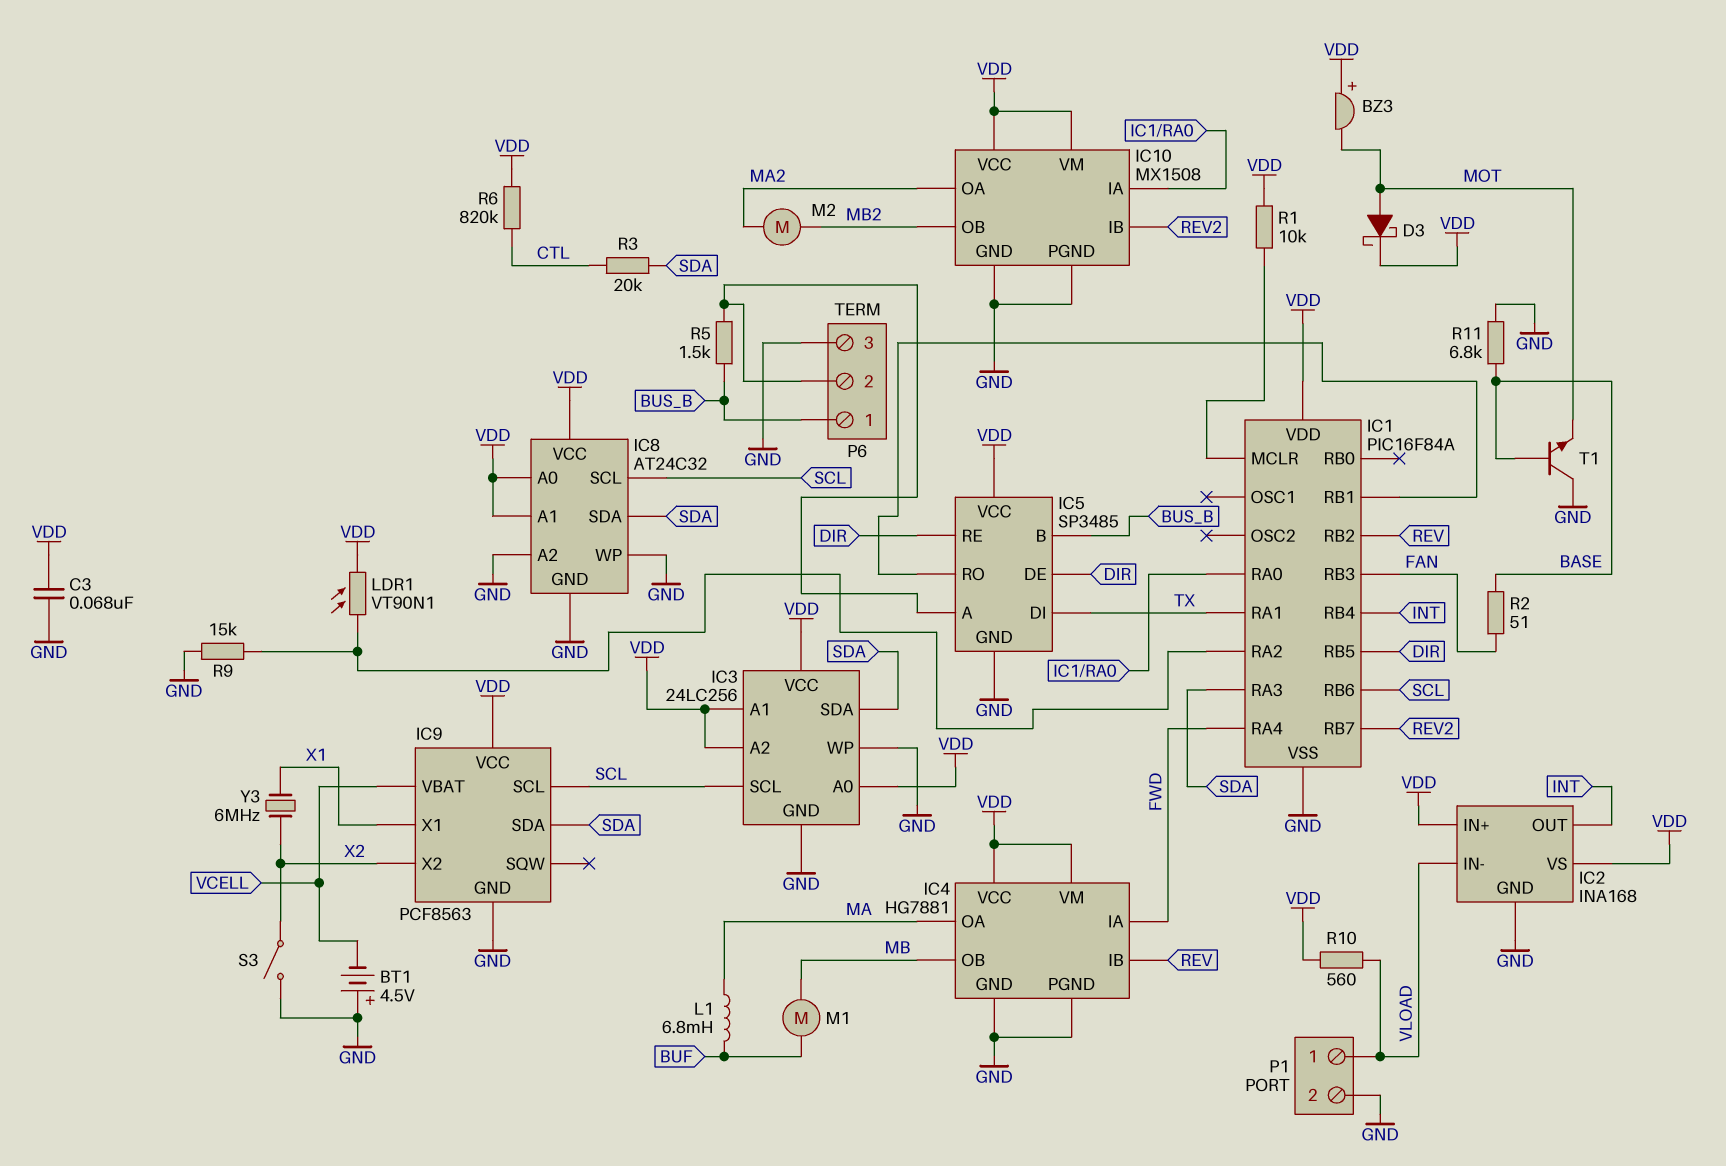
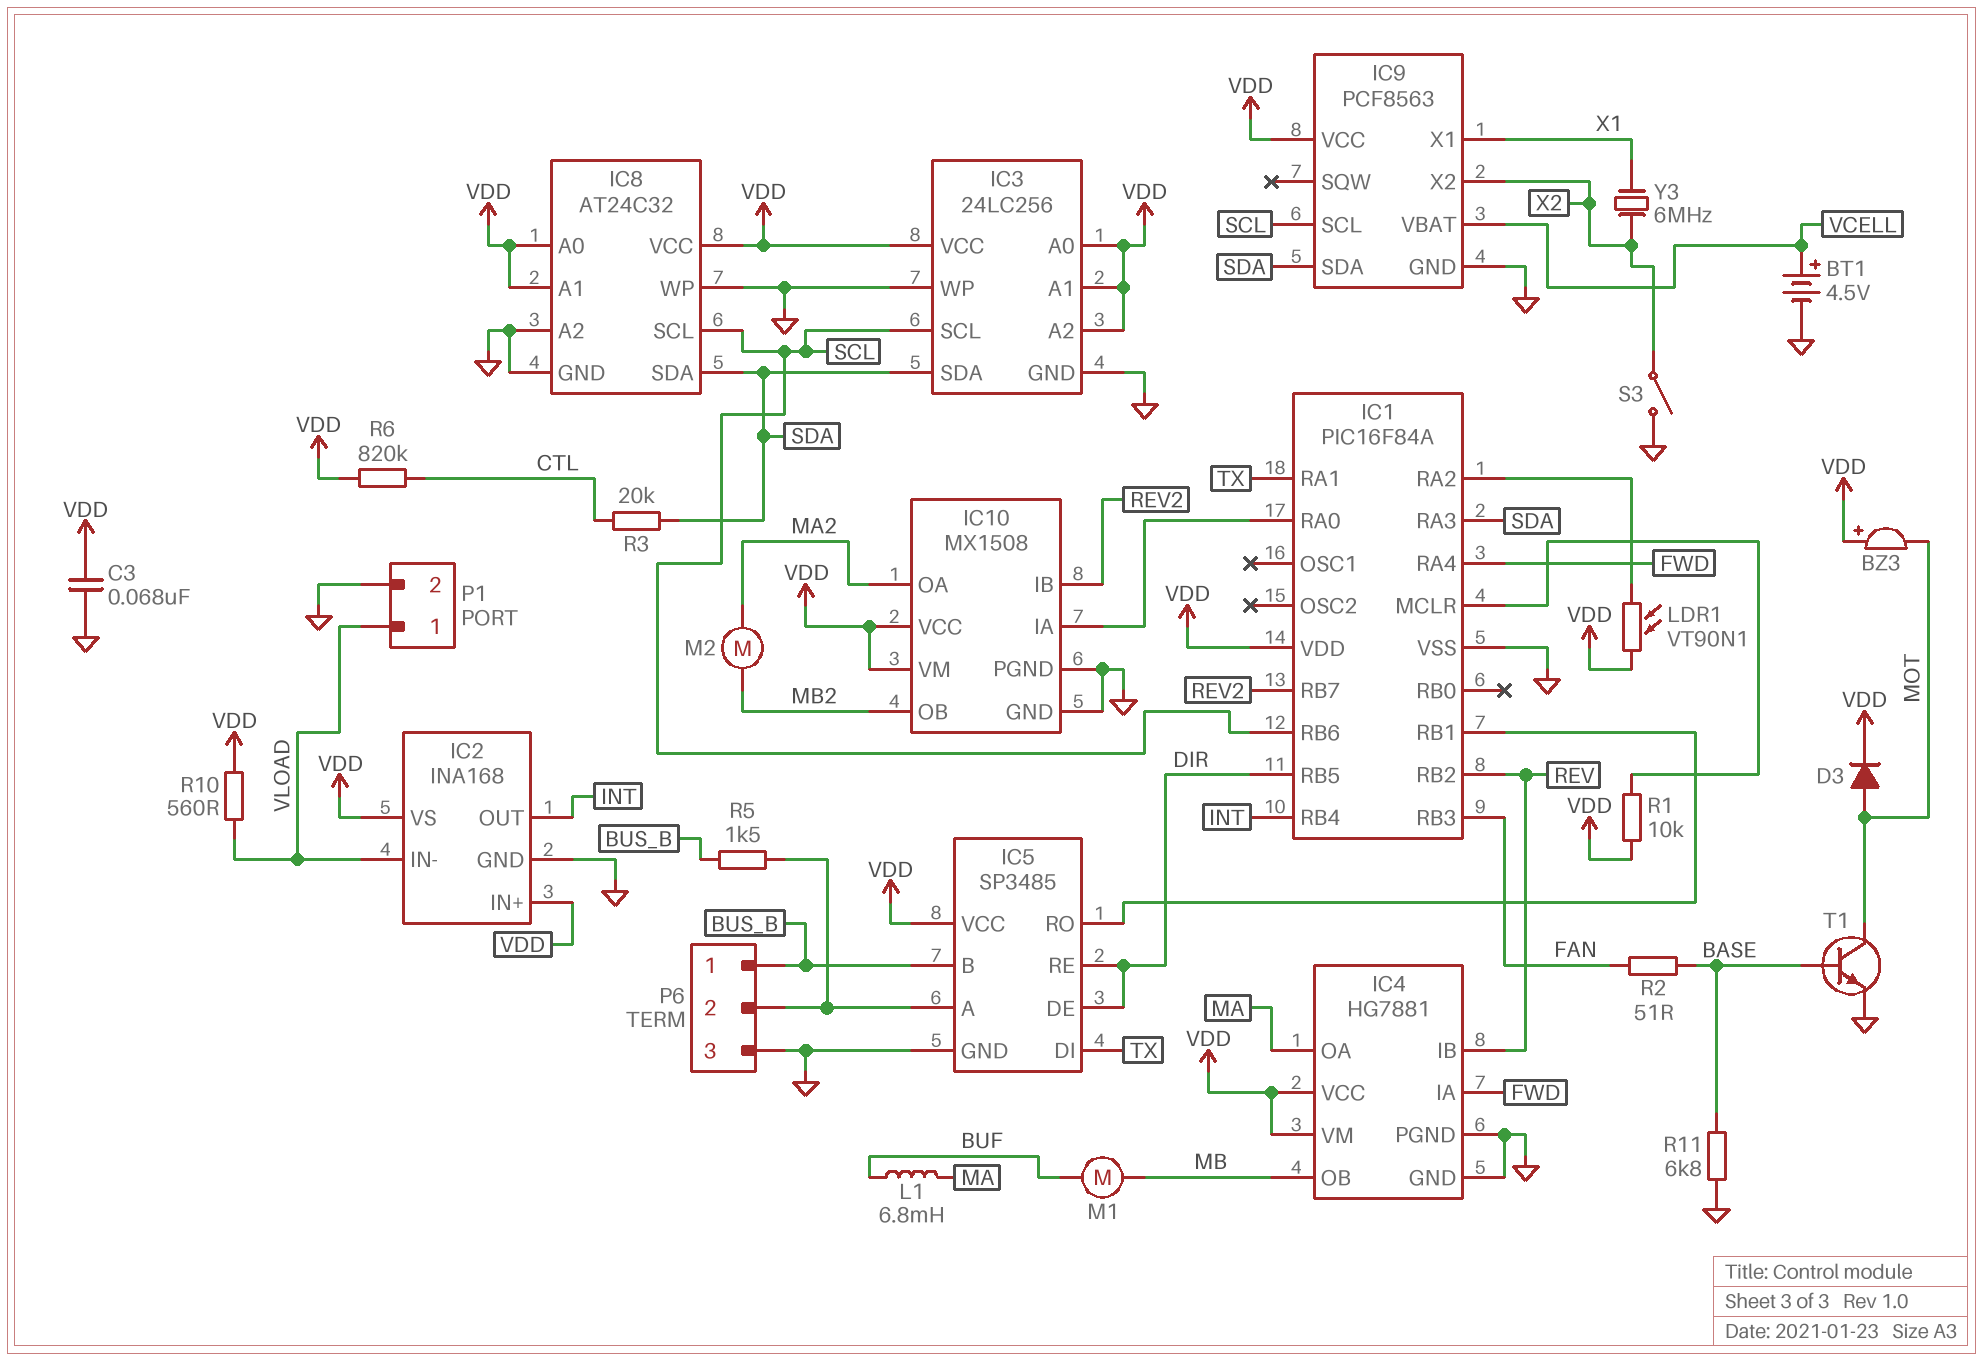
BT1: 4.5V (plus GND, minus VCELL) -> 4.5V (plus VCELL, minus GND)
D3: schottky (A MOT, K VDD) -> diode (A MOT, K VDD)
R9: 15k (GND, IC1/RA2) -> none
T1: NPN (B BASE, C GND, E MOT) -> NPN (B BASE, C MOT, E GND)

